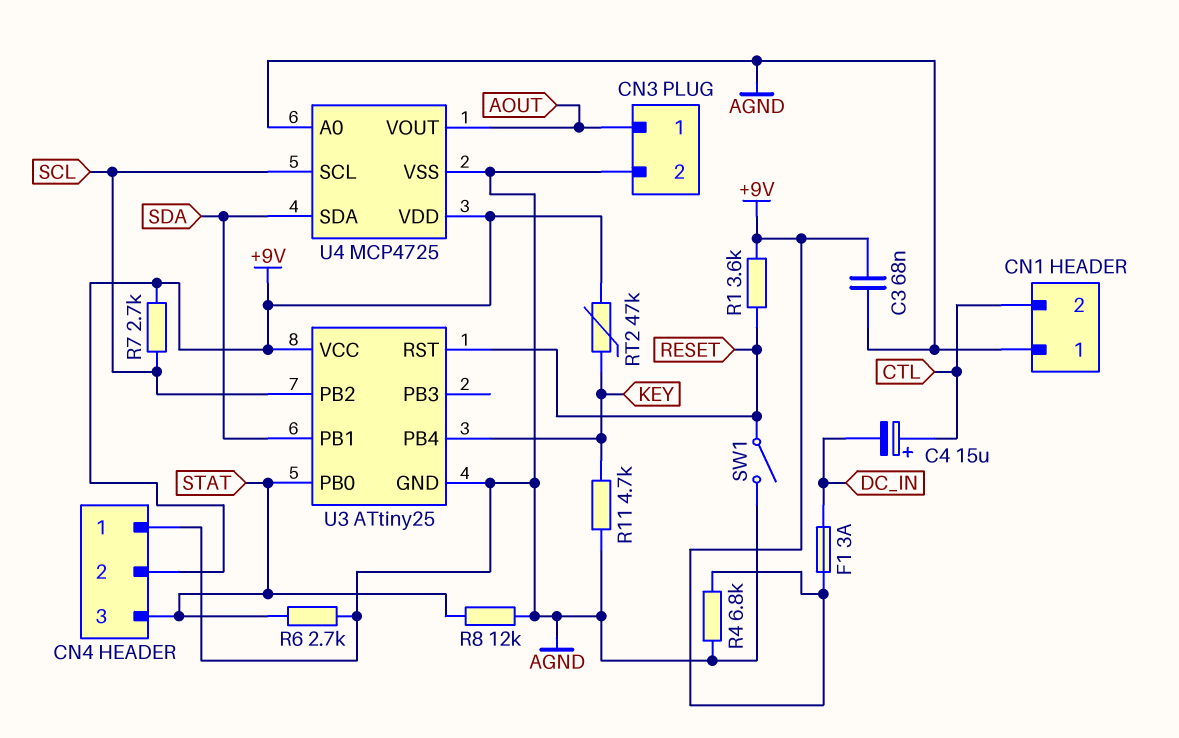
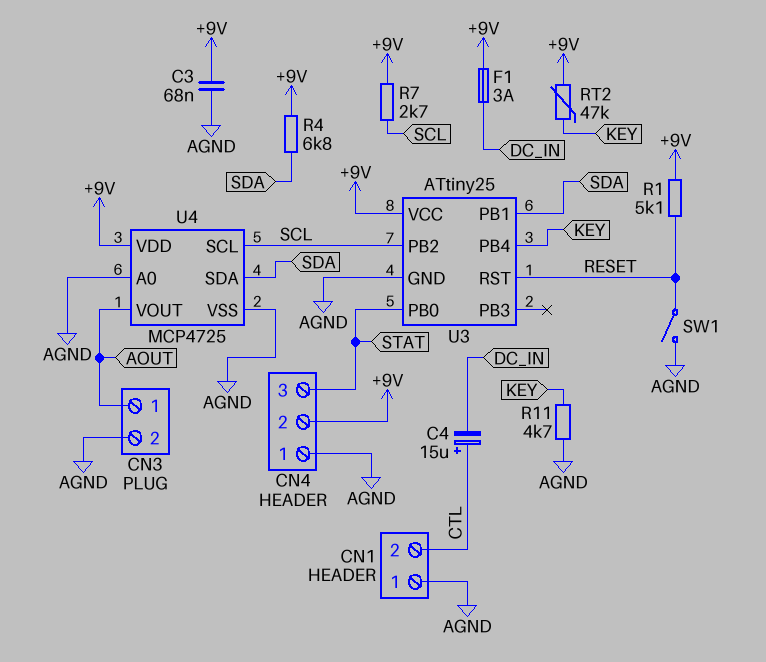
R1: 3.6k (+9V, RESET) -> 5.1k (+9V, RESET)
R4: 6.8k (+9V, AGND) -> 6.8k (+9V, SDA)
R6: 2.7k (AGND, STAT) -> none
R8: 12k (AGND, STAT) -> none

